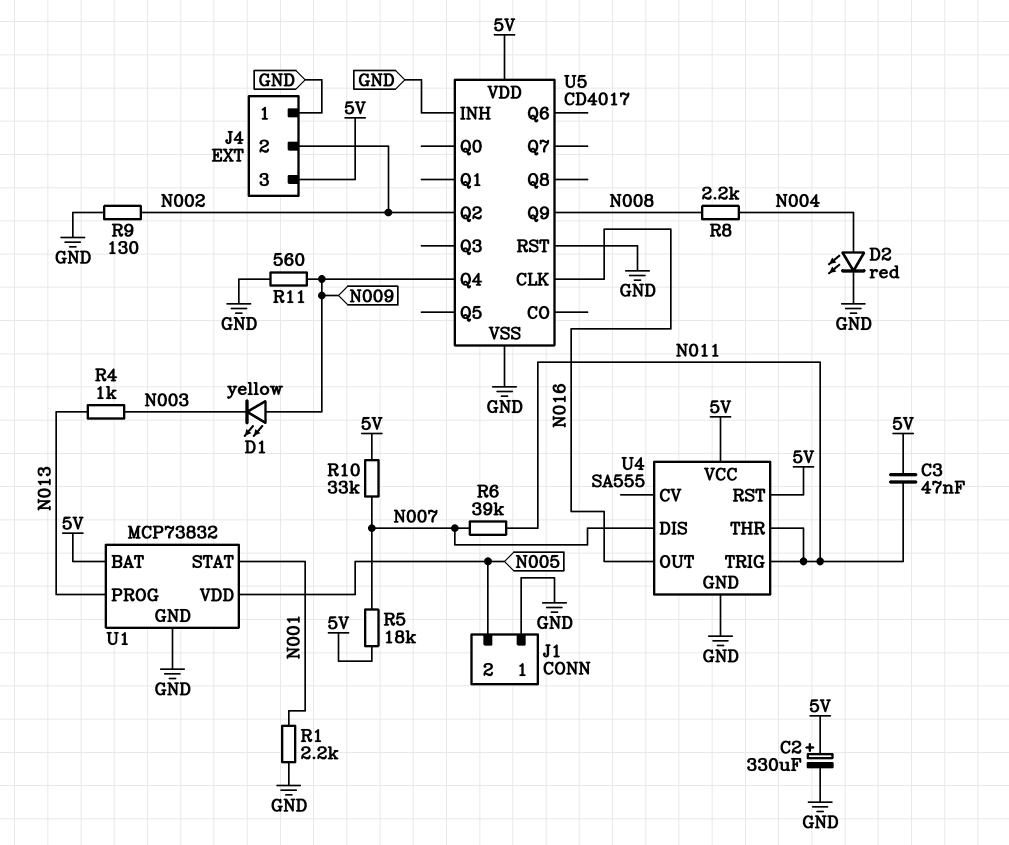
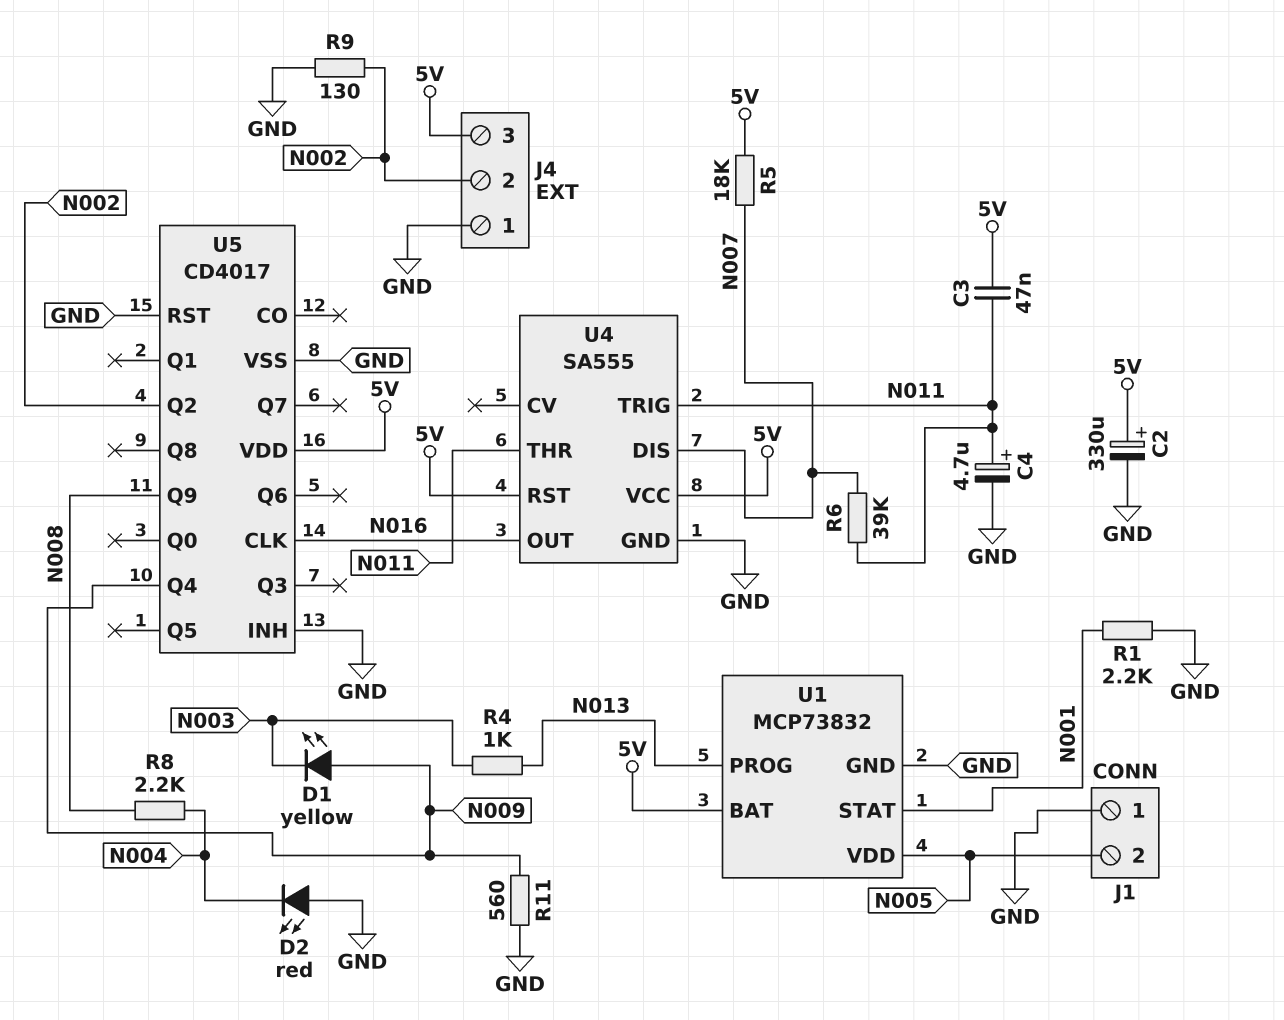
C4: none -> 4.7uF (plus N011, minus GND)
D2: LED red (A N004, K GND) -> LED red (A GND, K N004)
R10: 33k (5V, N007) -> none

